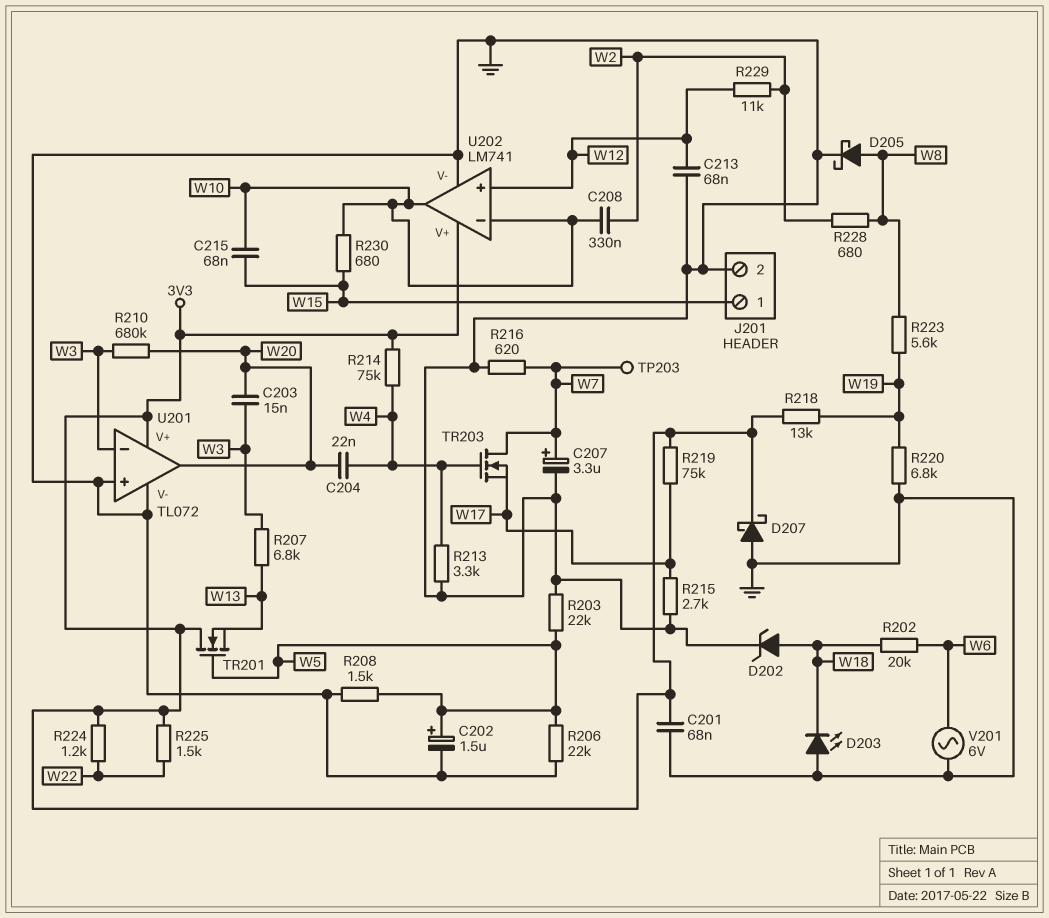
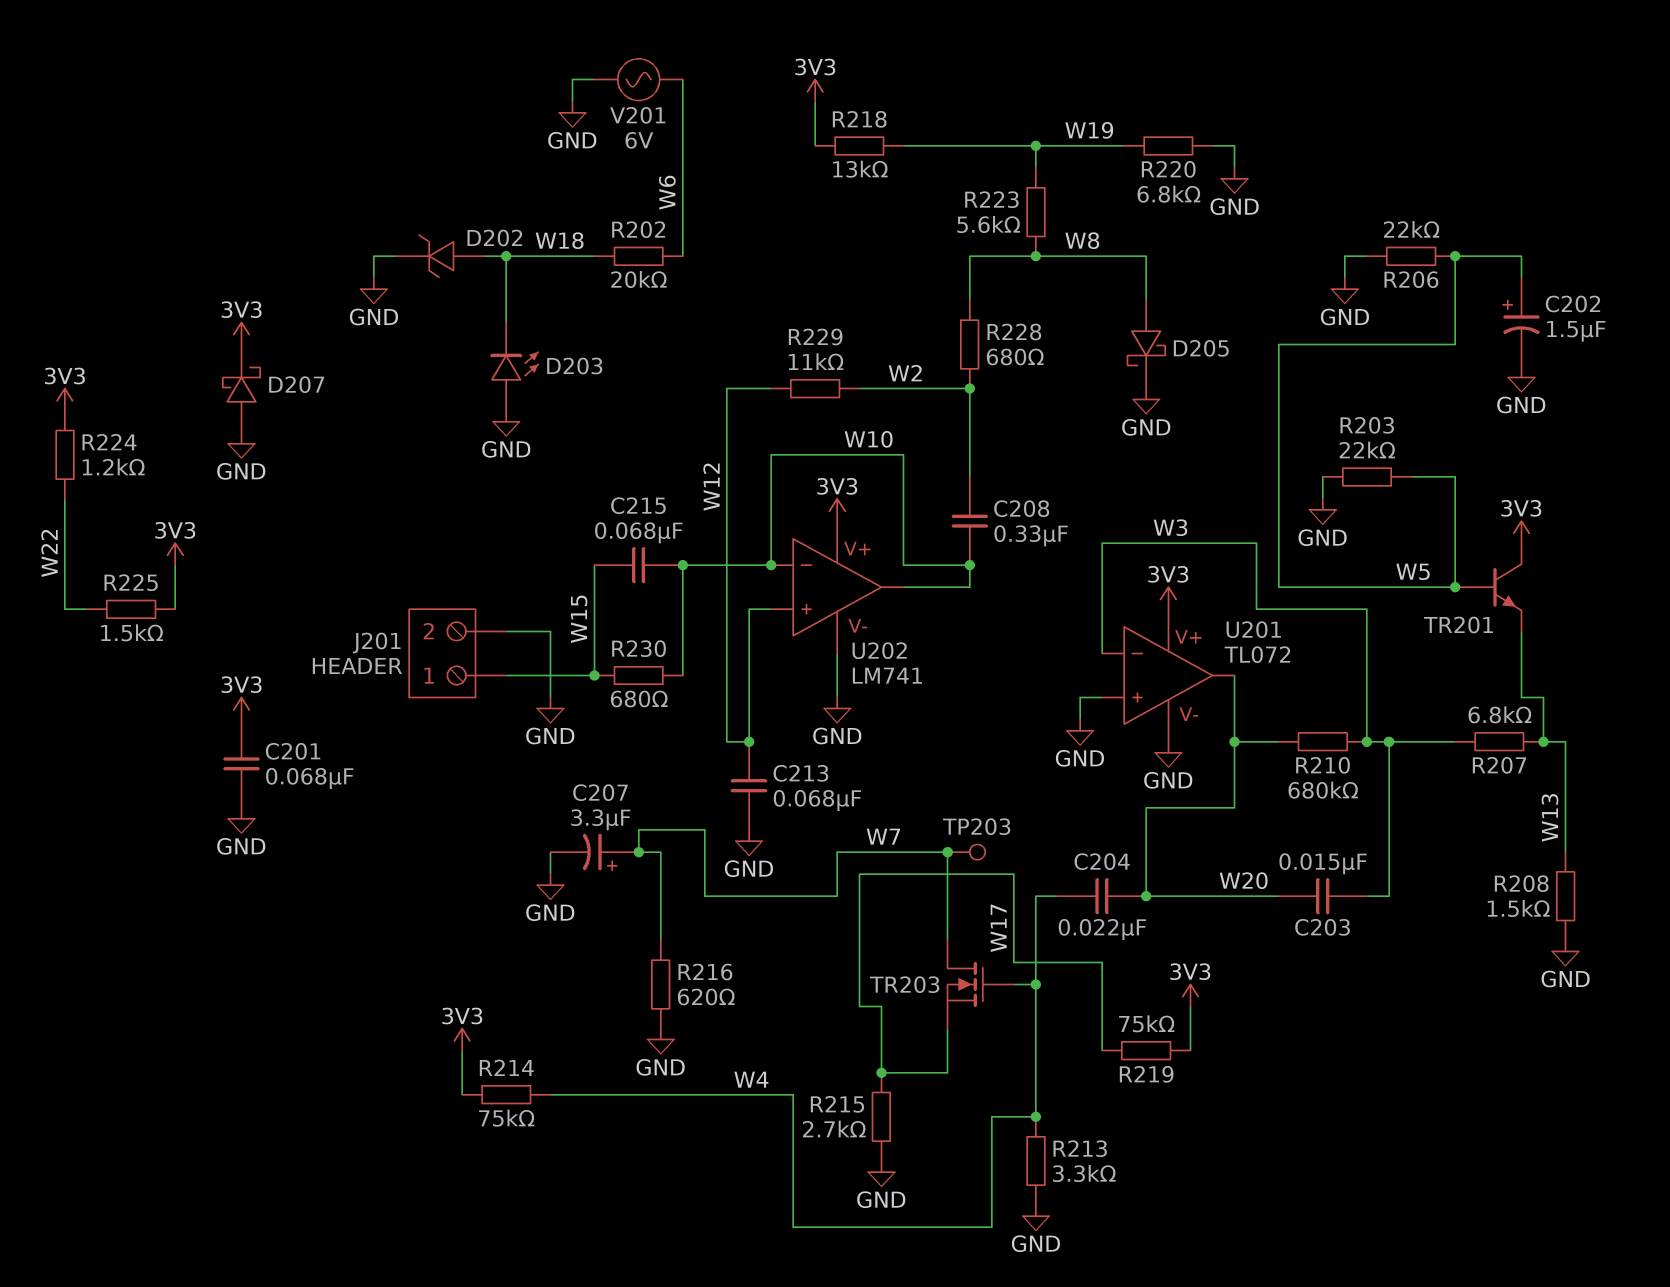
R208: 1.5k (GND, W5) -> 1.5k (GND, W13)
TR201: NMOS (G W5, D 3V3, S W13) -> NPN (B W5, C 3V3, E W13)

